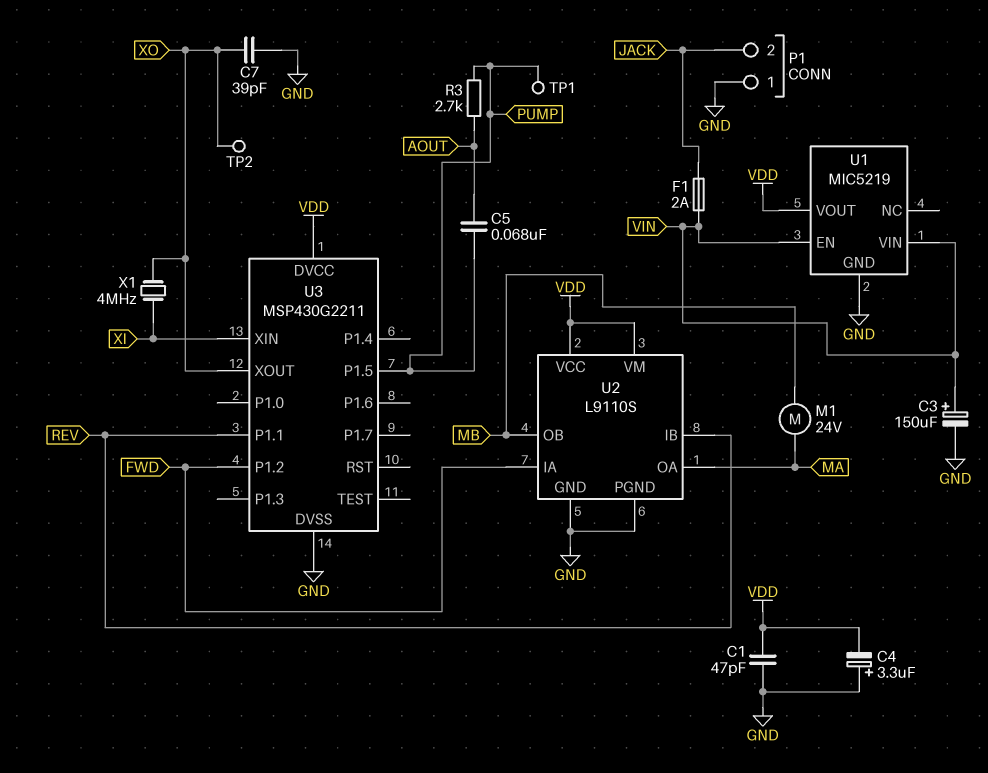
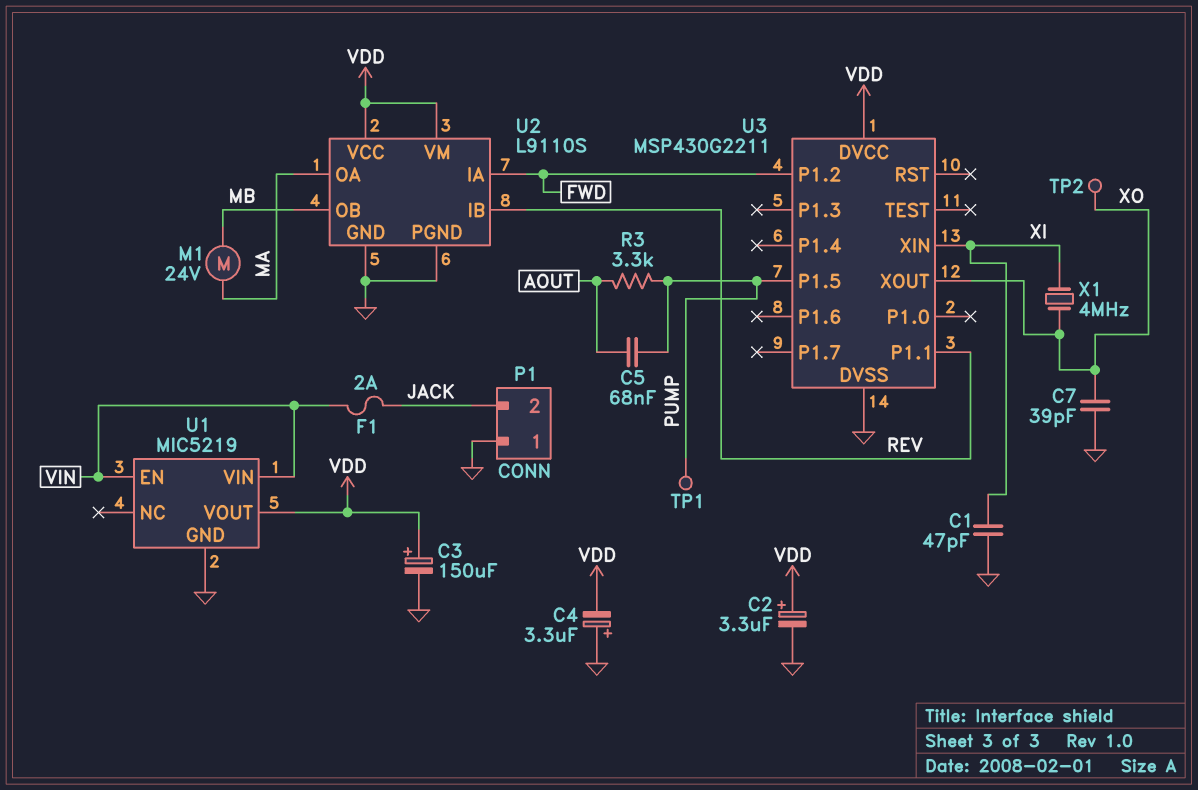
C1: 47pF (GND, VDD) -> 47pF (GND, XI)
C2: none -> 3.3uF (plus VDD, minus GND)
C3: 150uF (plus VIN, minus GND) -> 150uF (plus VDD, minus GND)
R3: 2.7k (AOUT, PUMP) -> 3.3k (AOUT, PUMP)

